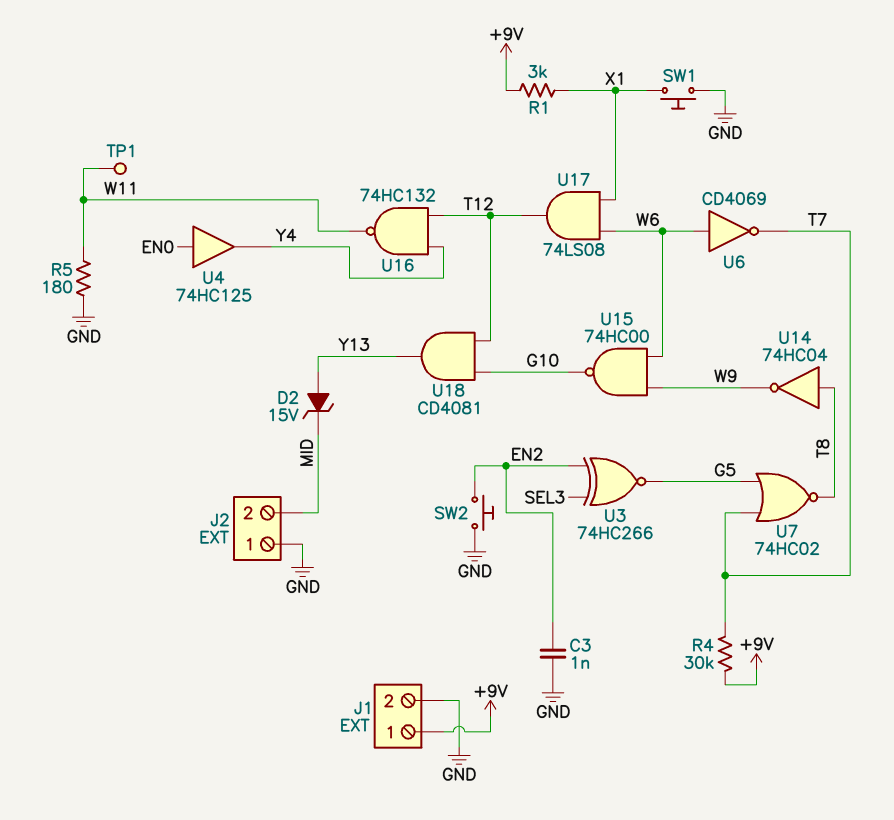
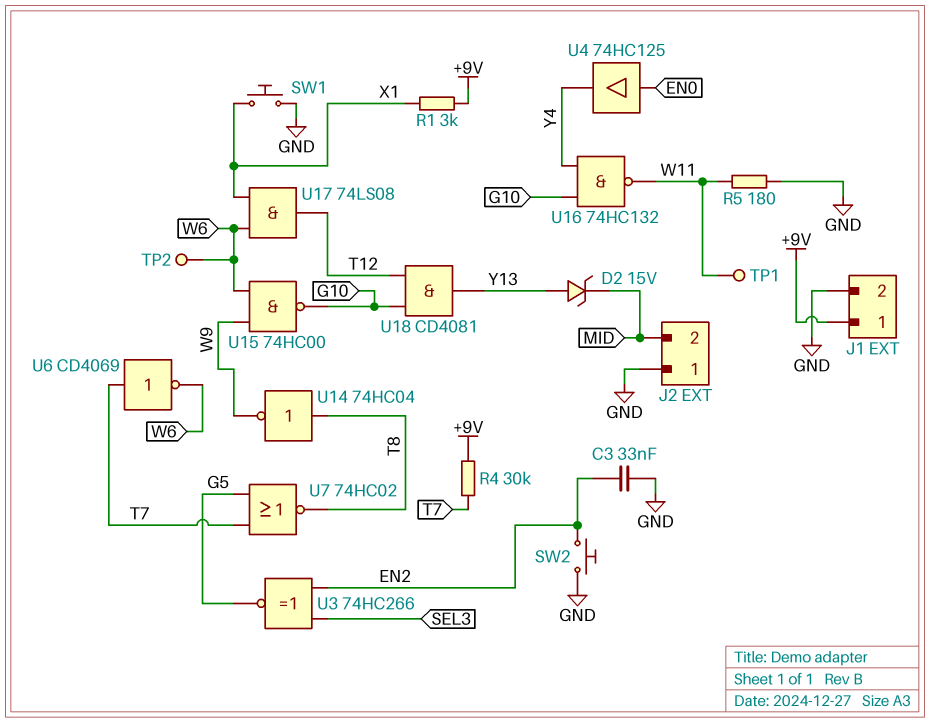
C3: 1nF (EN2, GND) -> 33nF (EN2, GND)
TP2: none -> test point (W6)
U6: NOT CD4069 (in W6, out T7) -> NOT CD4069 (in T7, out W6)
U16: NAND 74HC132 (in T12, in Y4, out W11) -> NAND 74HC132 (in G10, in Y4, out W11)

